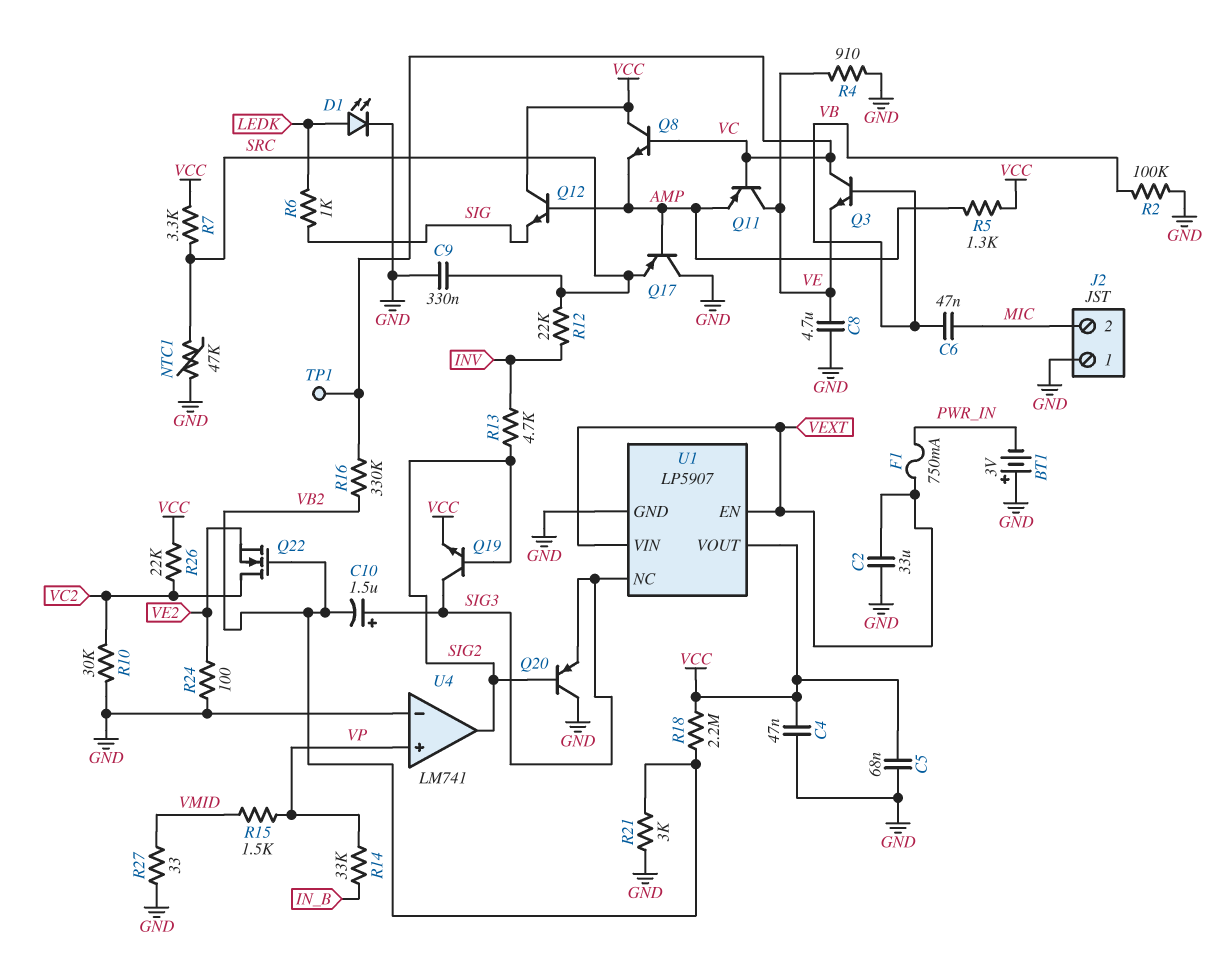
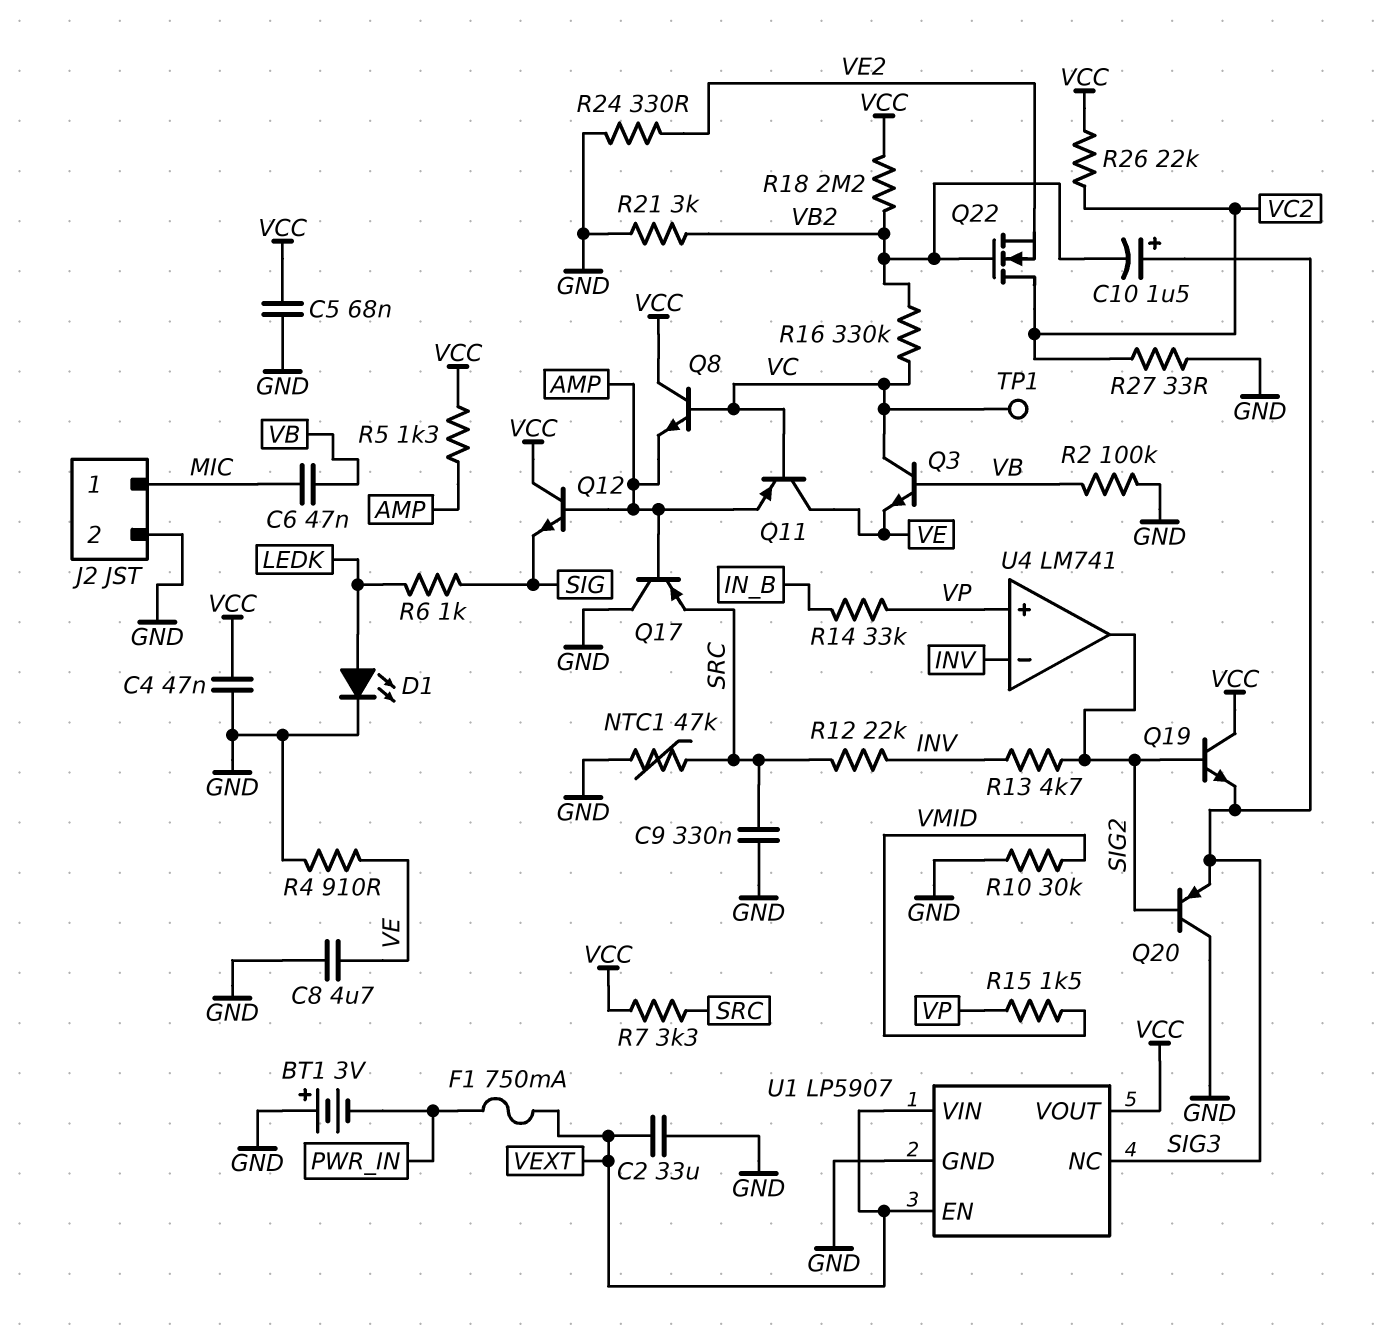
J2 pin 1: GND -> MIC
J2 pin 2: MIC -> GND
Q19: NPN (B SIG2, C SIG3, E VCC) -> NPN (B SIG2, C VCC, E SIG3)
R10: 30k (GND, VC2) -> 30k (GND, VMID)
R24: 100 (GND, VE2) -> 330 (GND, VE2)
R27: 33 (GND, VMID) -> 33 (GND, VC2)
U4 pin in-: GND -> INV

